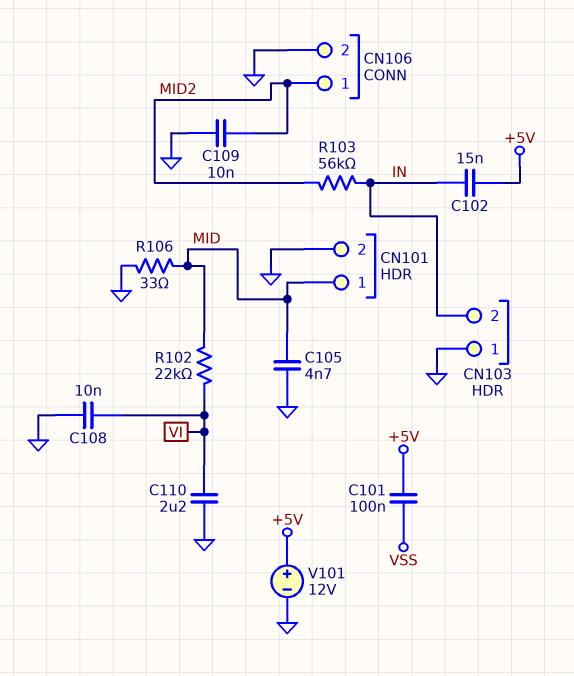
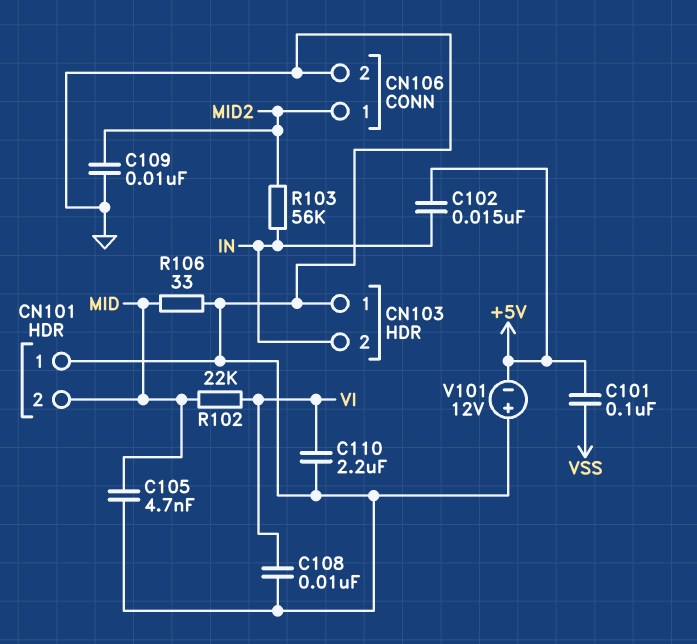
CN101 pin 1: MID -> GND
CN101 pin 2: GND -> MID
V101: 12V (plus +5V, minus GND) -> 12V (plus GND, minus +5V)

